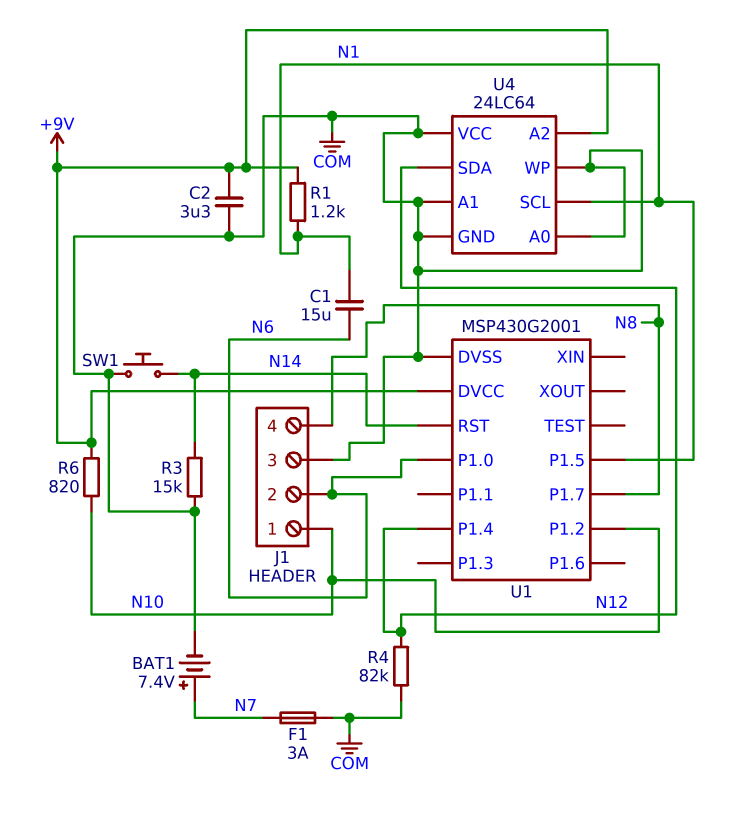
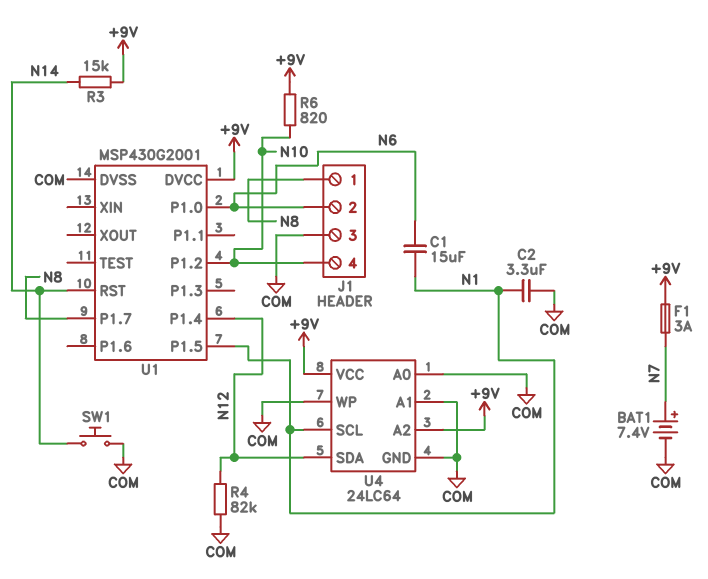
C2: 3.3uF (+9V, COM) -> 3.3uF (COM, N1)
F1: 3A (COM, N7) -> 3A (+9V, N7)
J1 pin 1: N10 -> N8
J1 pin 4: N8 -> N10
R1: 1.2k (+9V, N1) -> none
R3: 15k (COM, N14) -> 15k (+9V, N14)
U4 pin VCC: COM -> +9V

